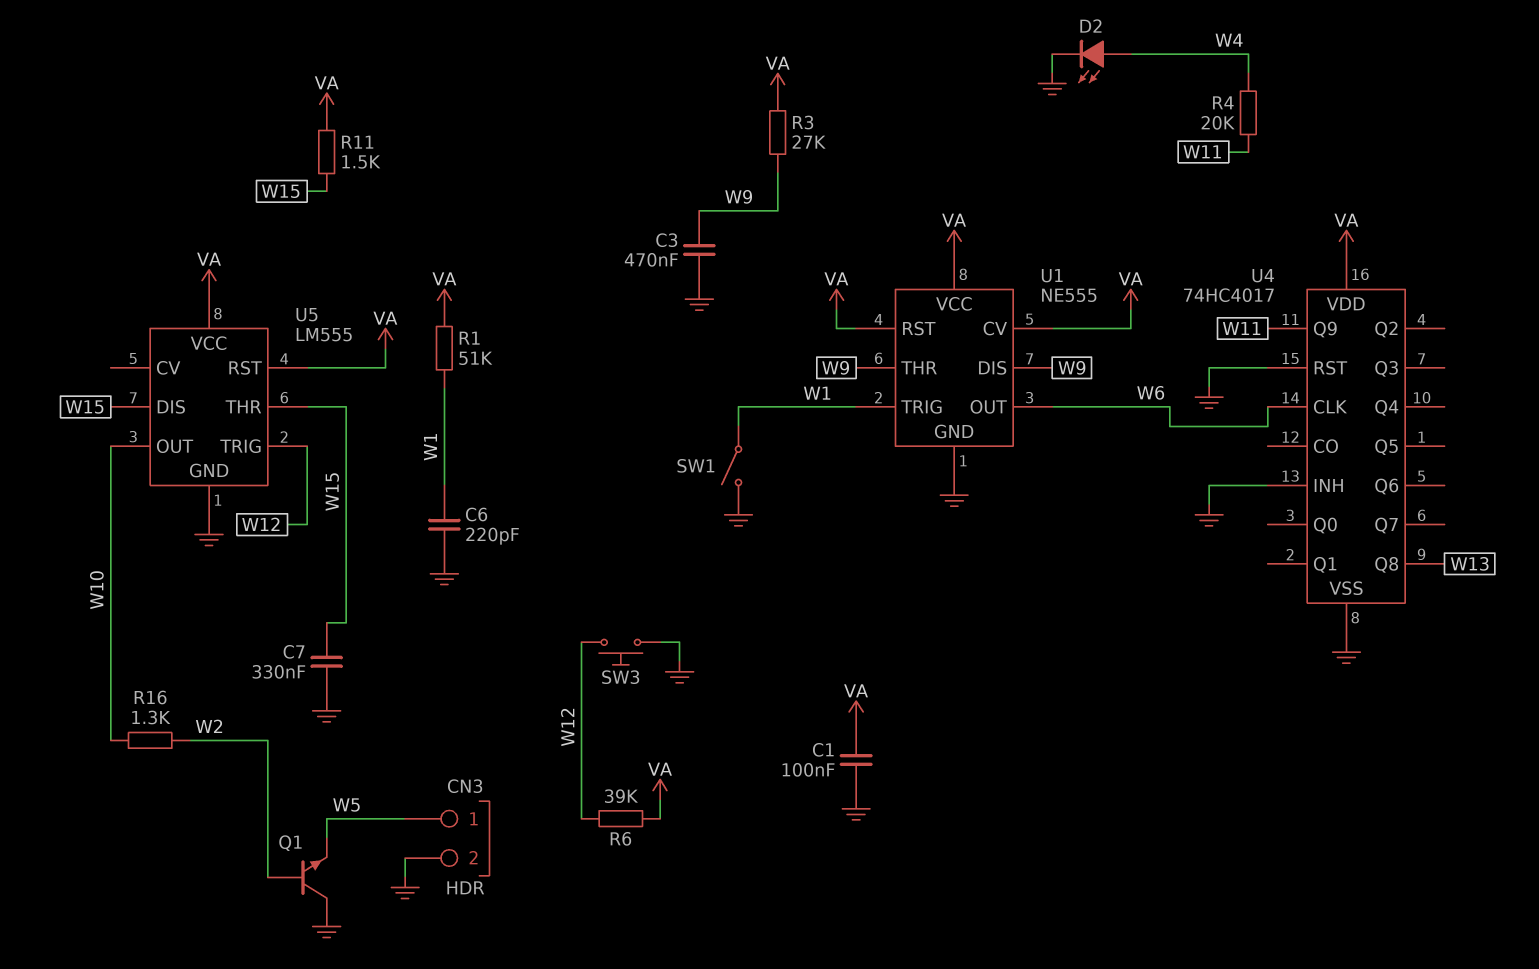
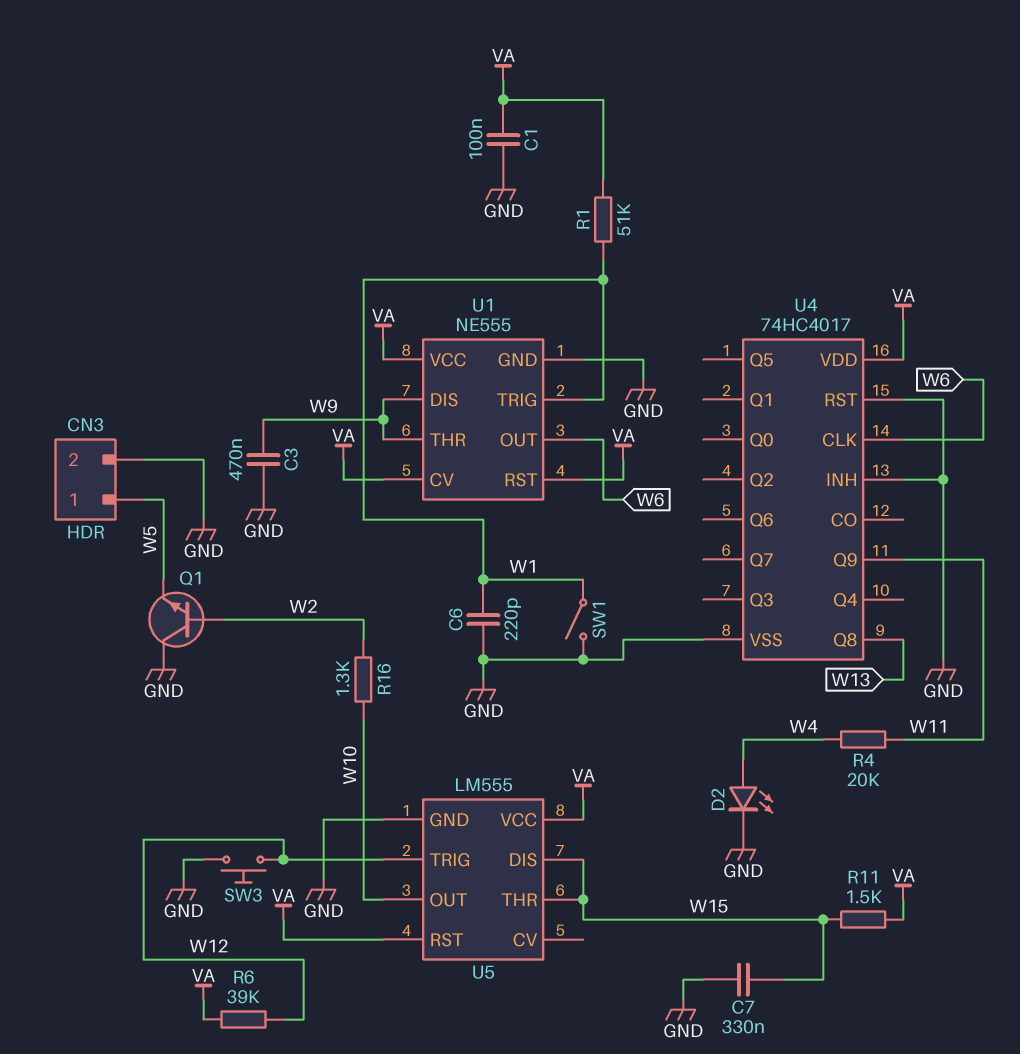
R3: 27k (VA, W9) -> none

